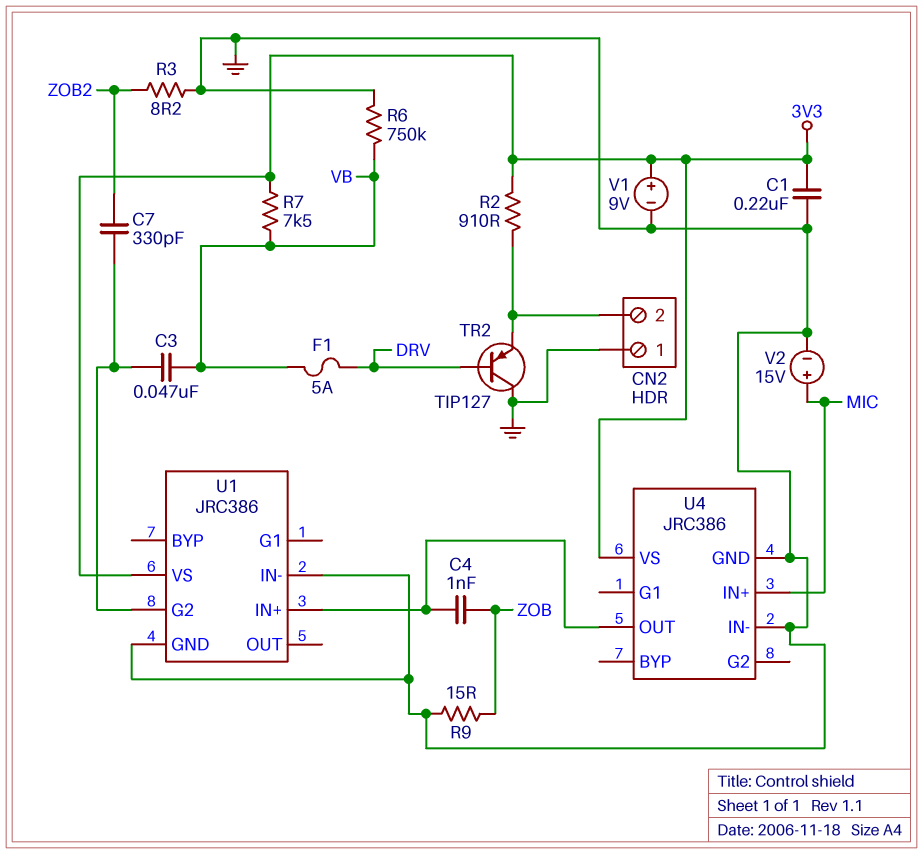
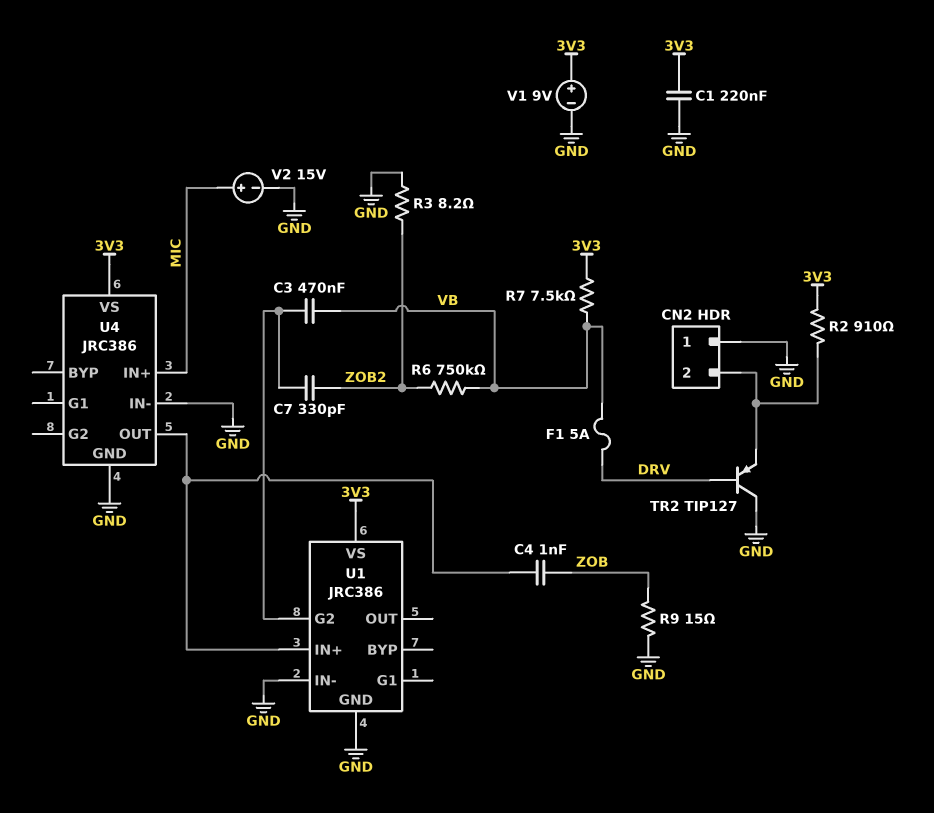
C3: 47nF (U1/G2, VB) -> 470nF (U1/G2, VB)
R6: 750k (GND, VB) -> 750k (VB, ZOB2)

